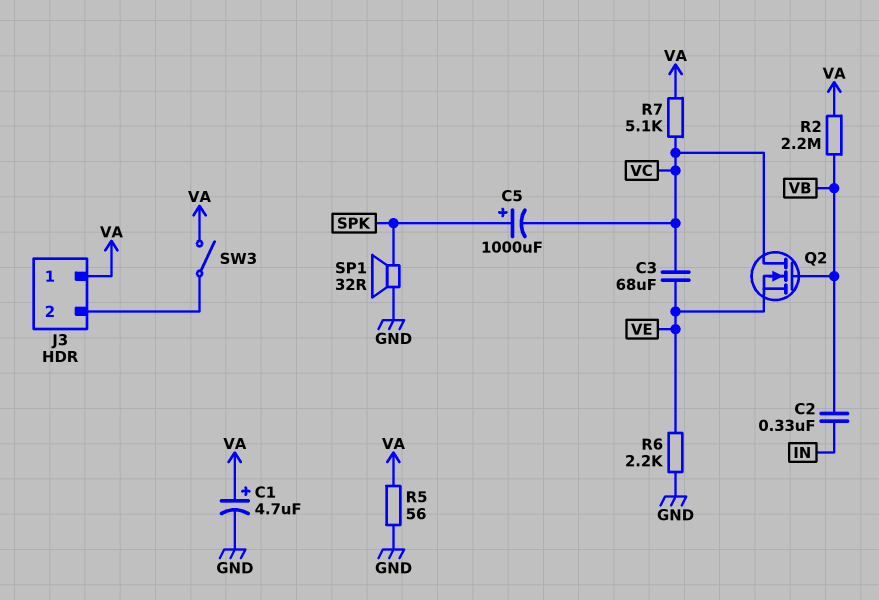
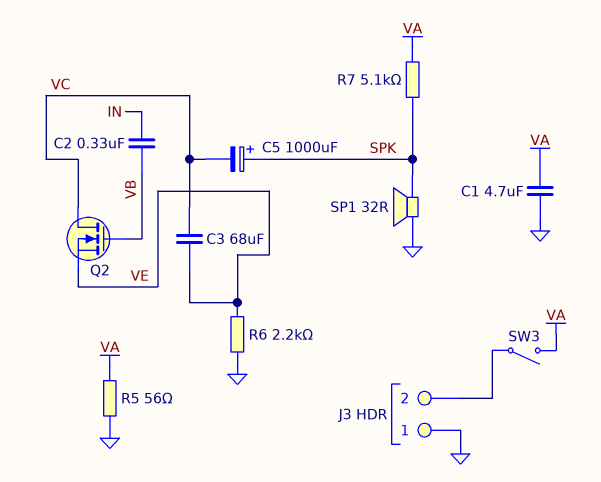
C1: 4.7uF (plus VA, minus GND) -> 4.7uF (GND, VA)
J3 pin 1: VA -> GND
R2: 2.2M (VA, VB) -> none
R7: 5.1k (VA, VC) -> 5.1k (SPK, VA)

